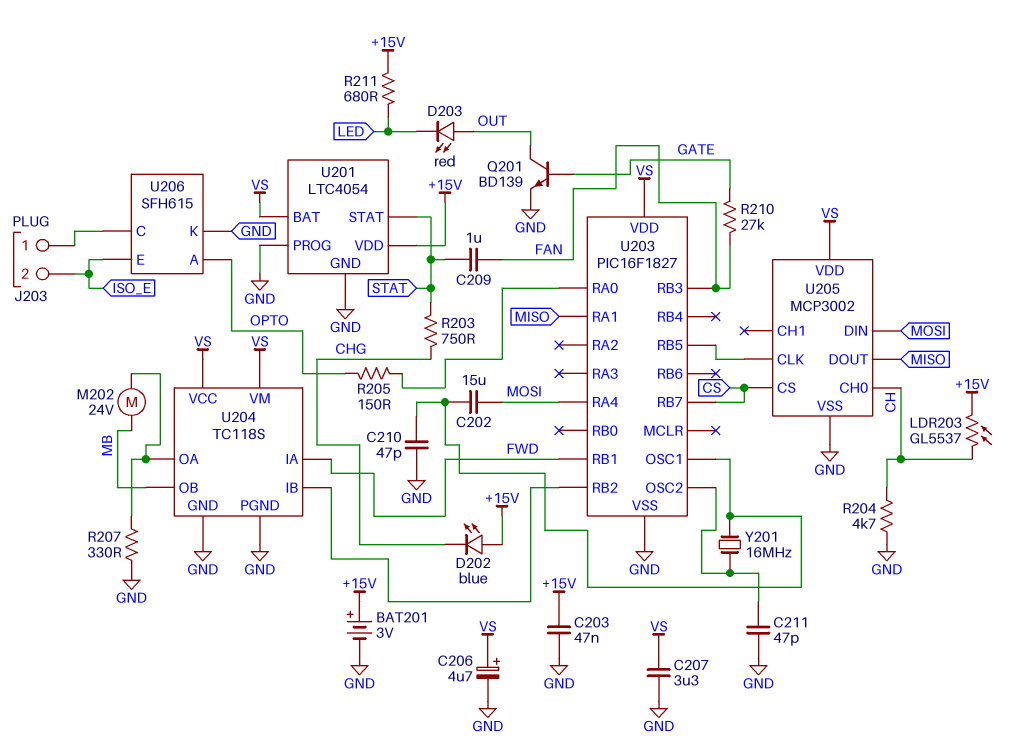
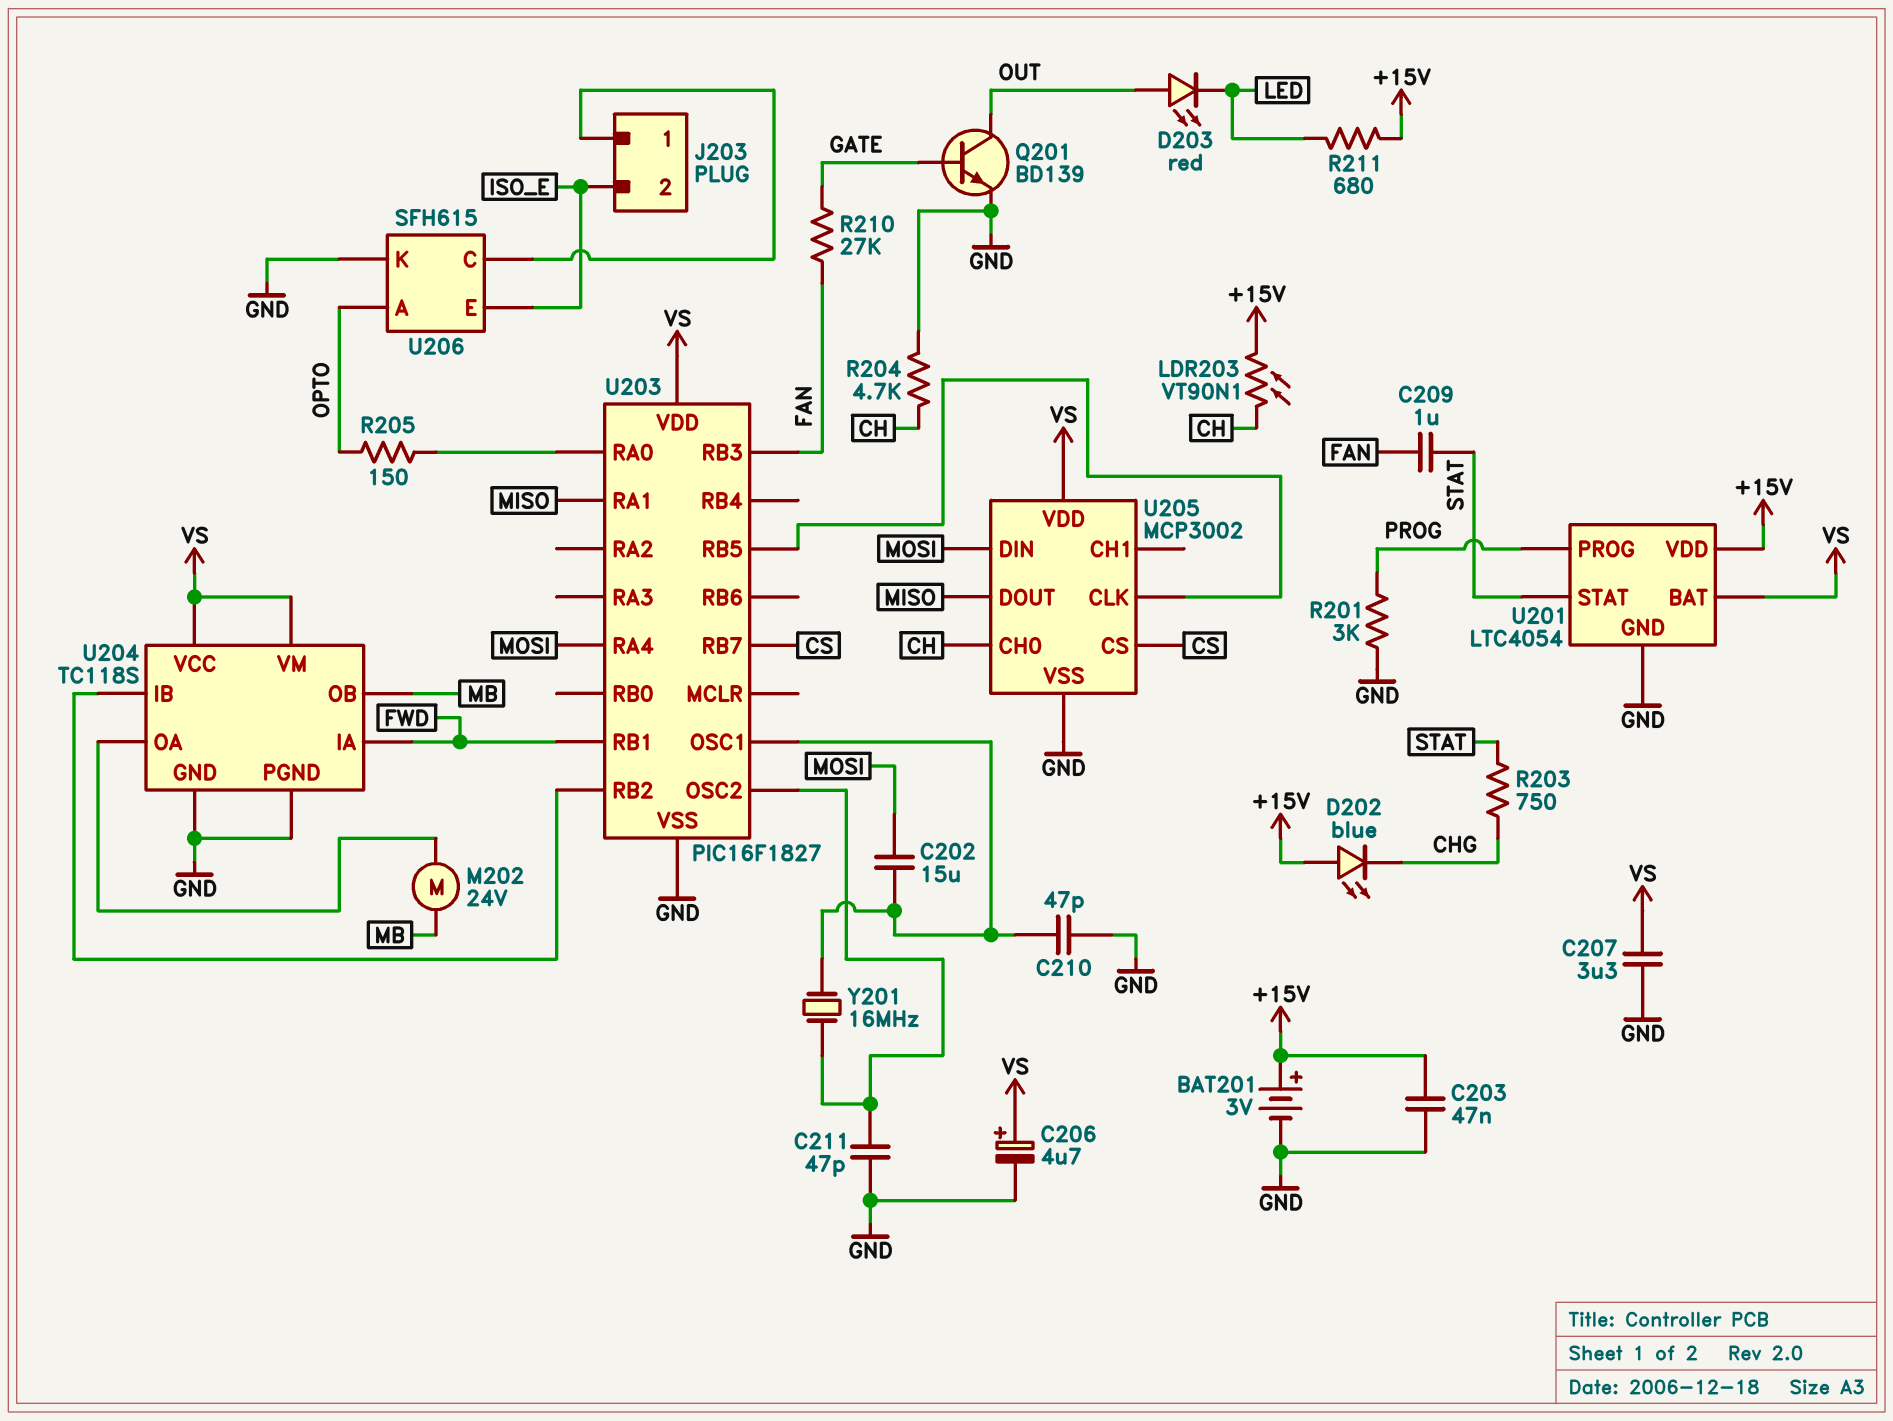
LDR203: GL5537 (+15V, CH) -> VT90N1 (+15V, CH)
R201: none -> 3k (GND, PROG)
R207: 330 (GND, U204/OA) -> none
U201 pin PROG: GND -> PROG

